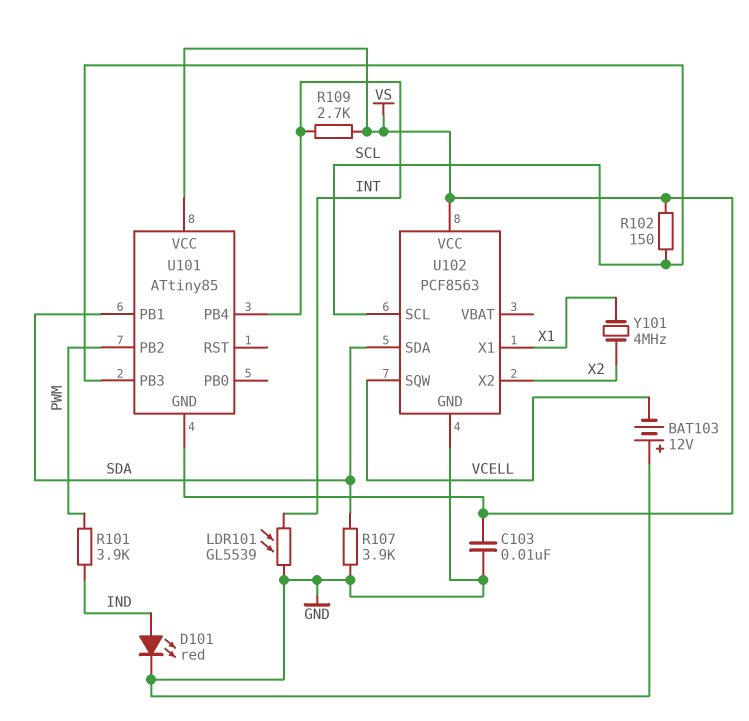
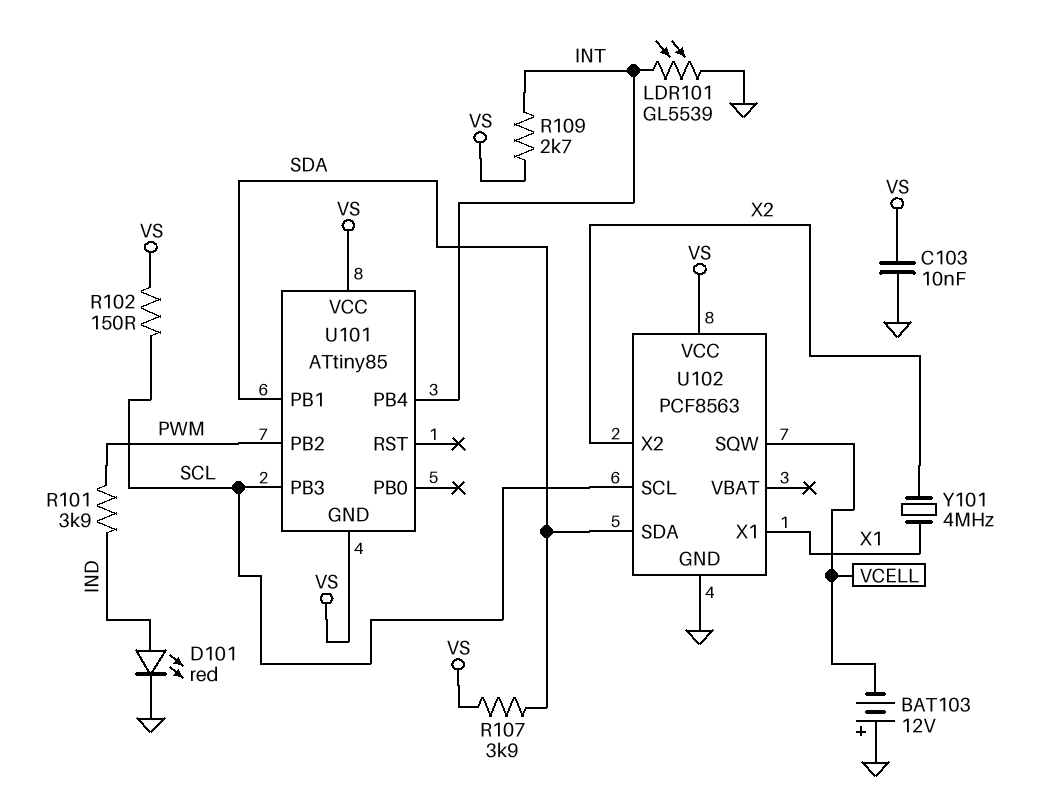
R107: 3.9k (GND, SDA) -> 3.9k (SDA, VS)

